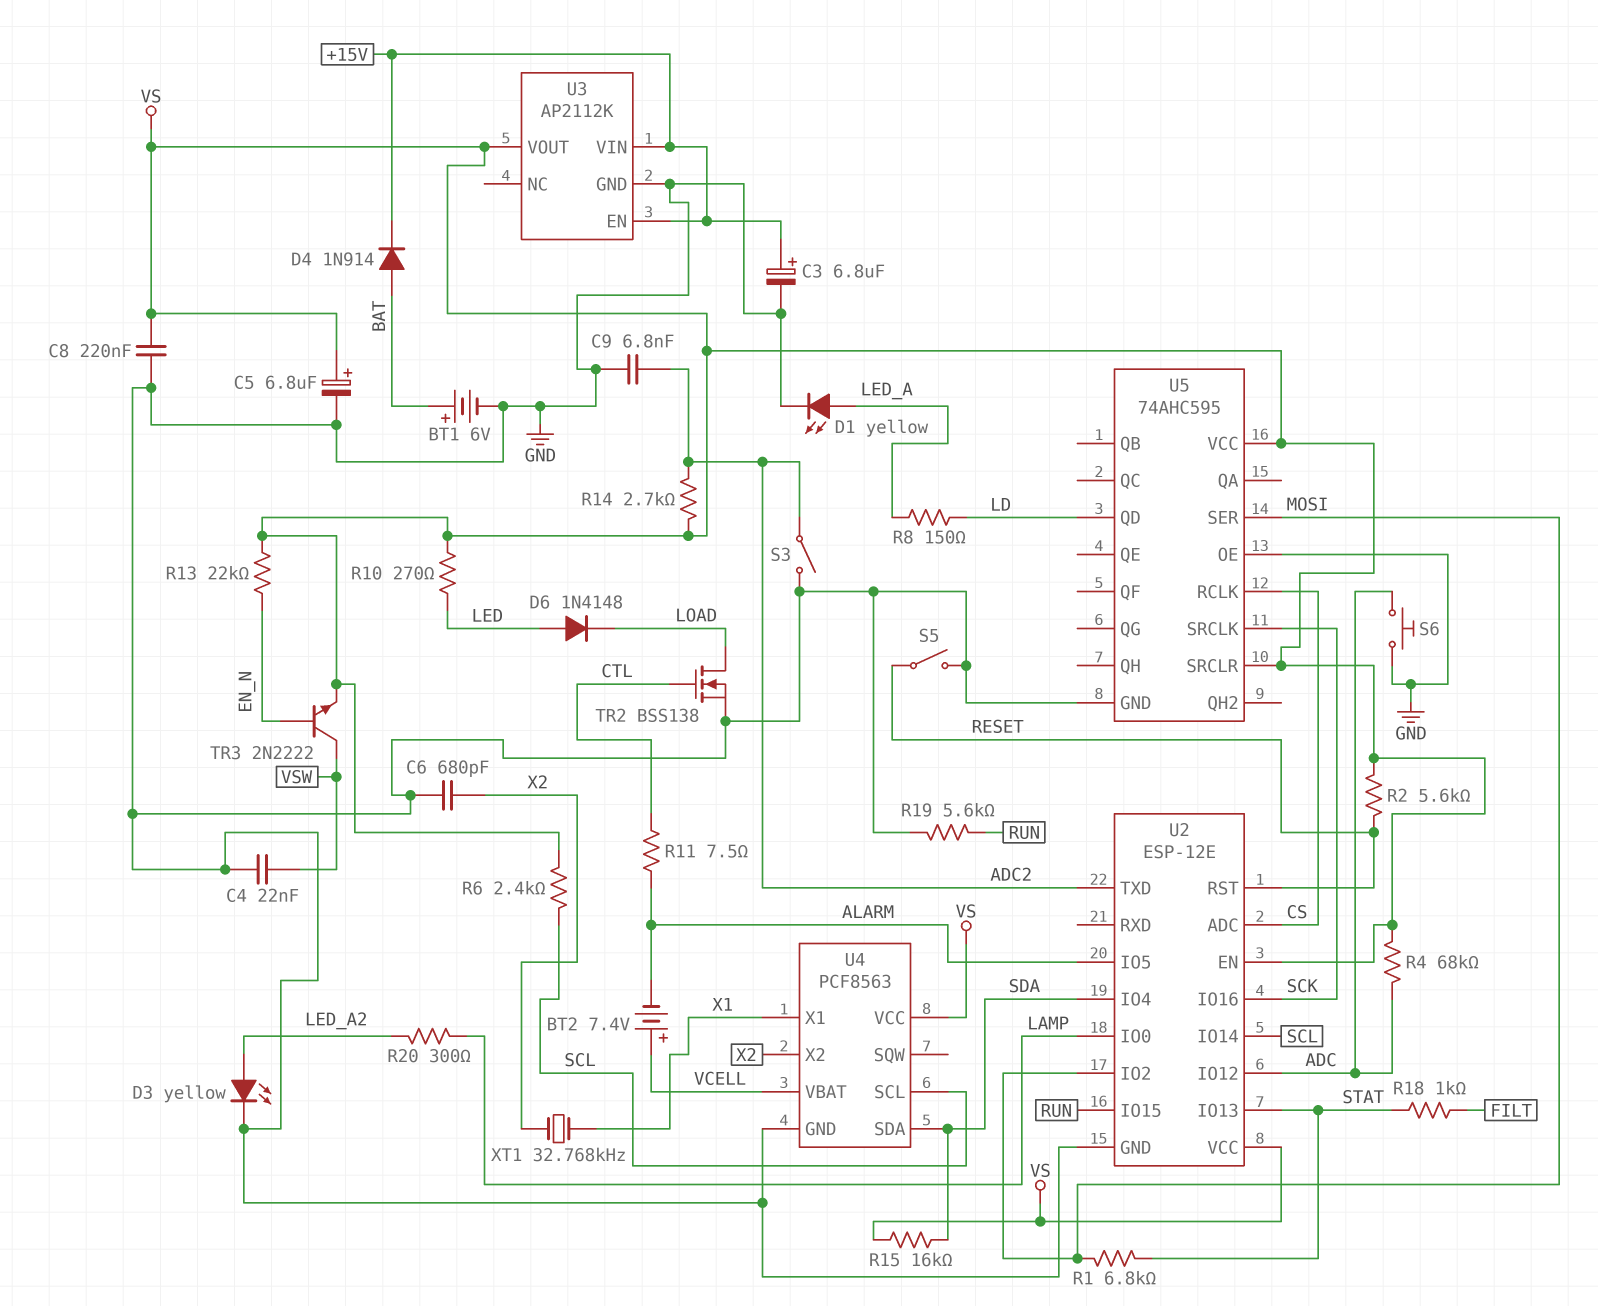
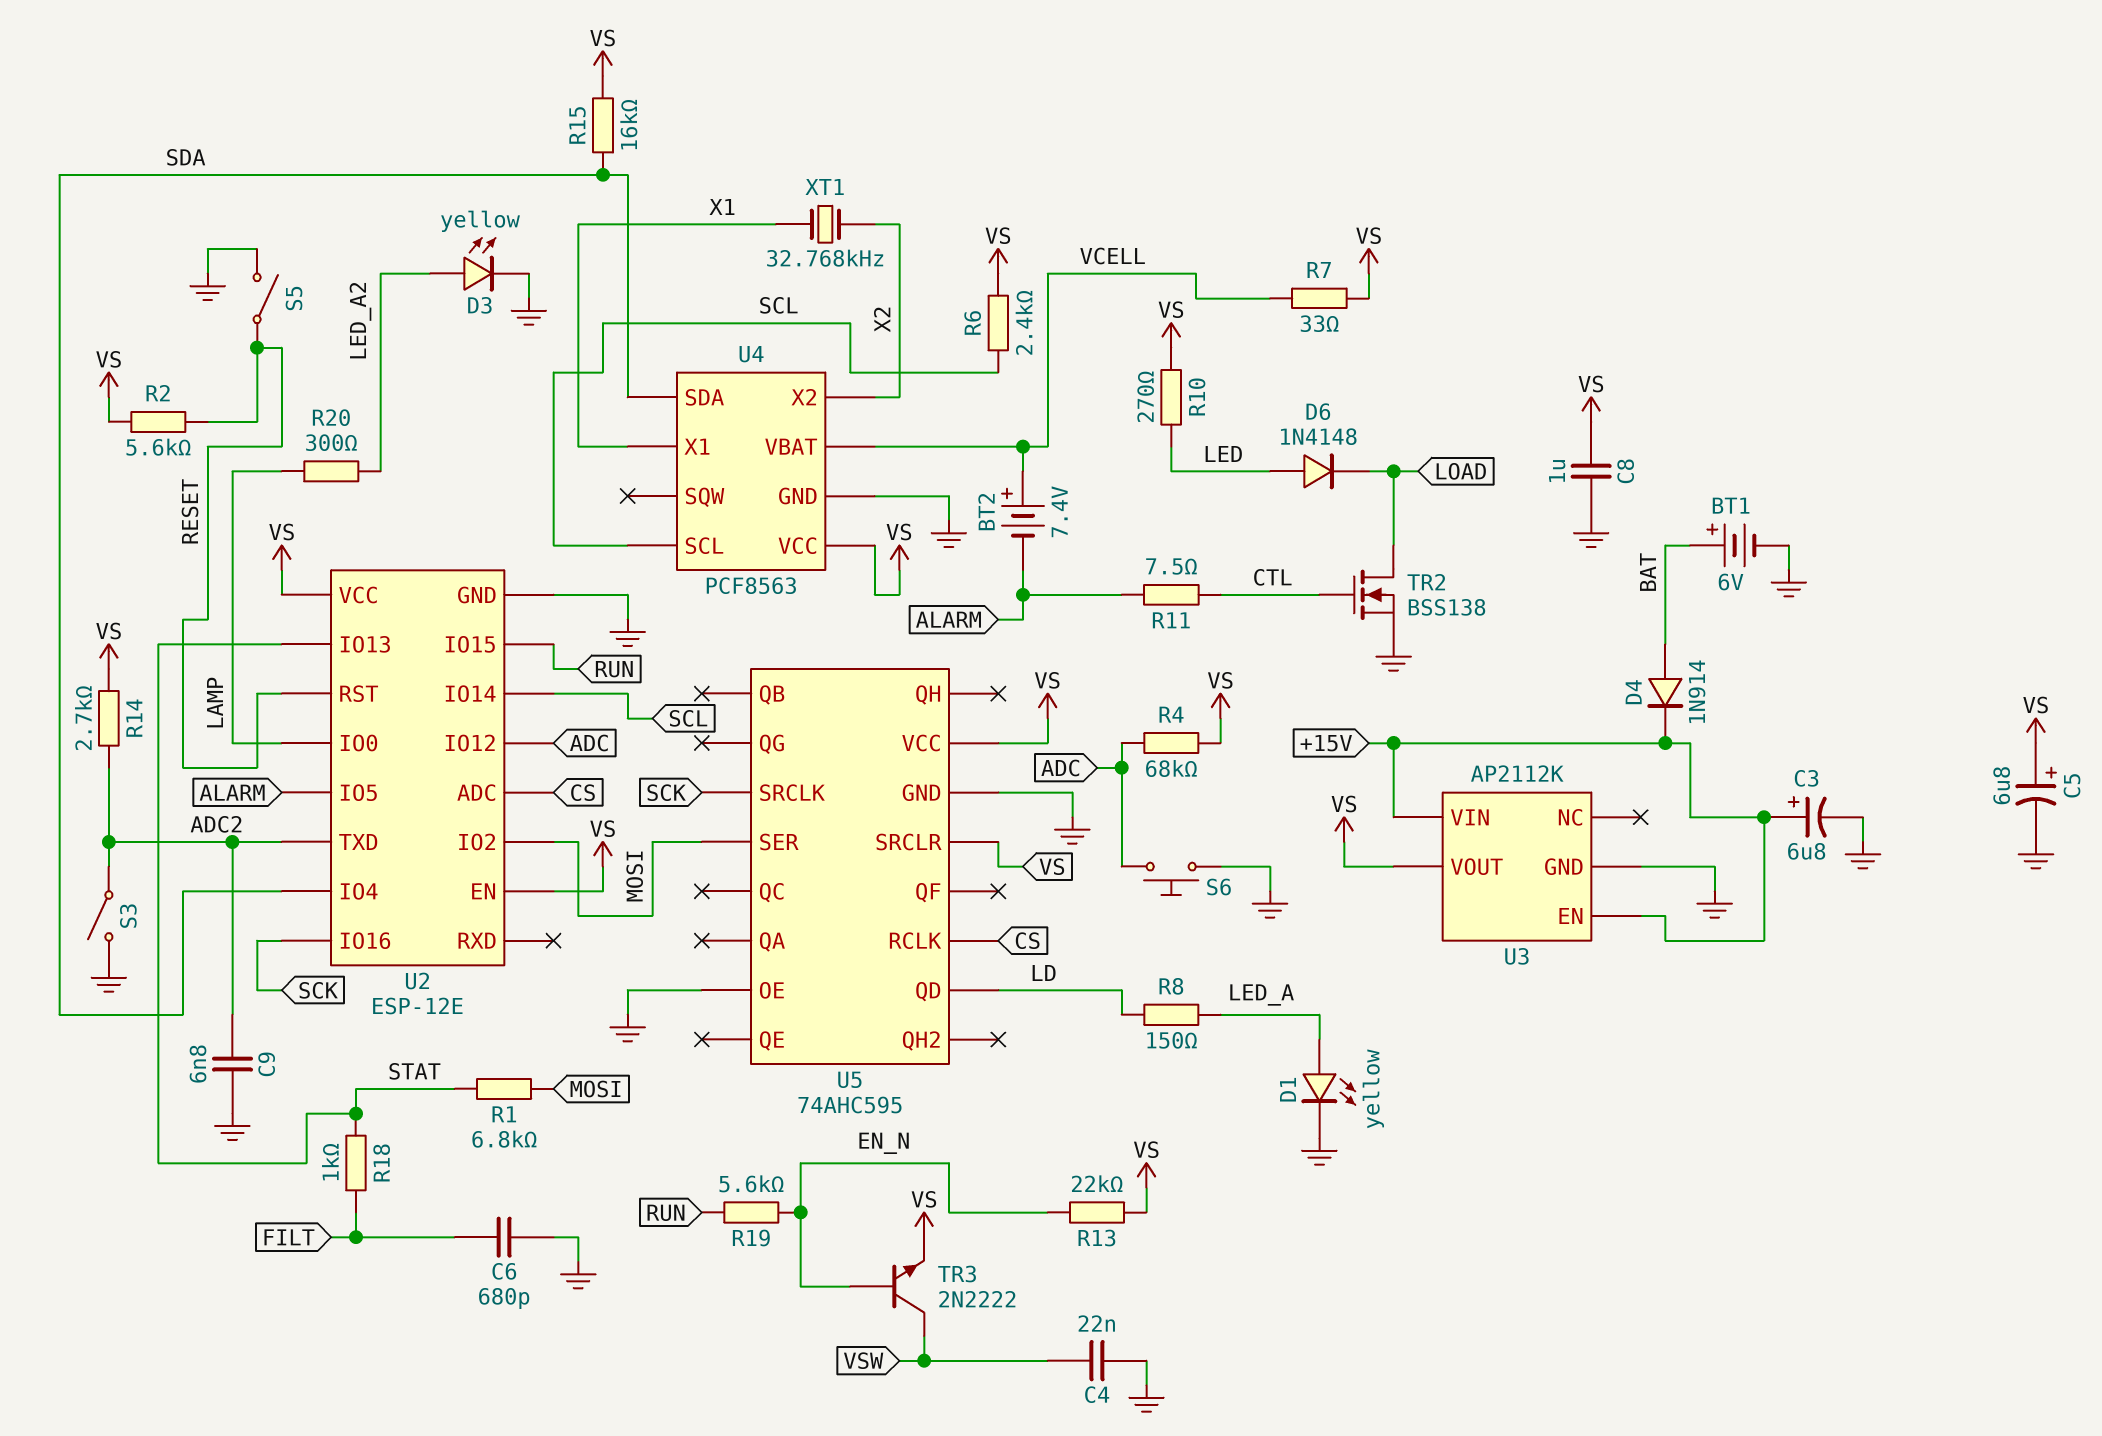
C6: 680pF (GND, X2) -> 680pF (FILT, GND)
C8: 220nF (GND, VS) -> 1uF (GND, VS)
R7: none -> 33 (VCELL, VS)
R19: 5.6k (GND, RUN) -> 5.6k (EN_N, RUN)

